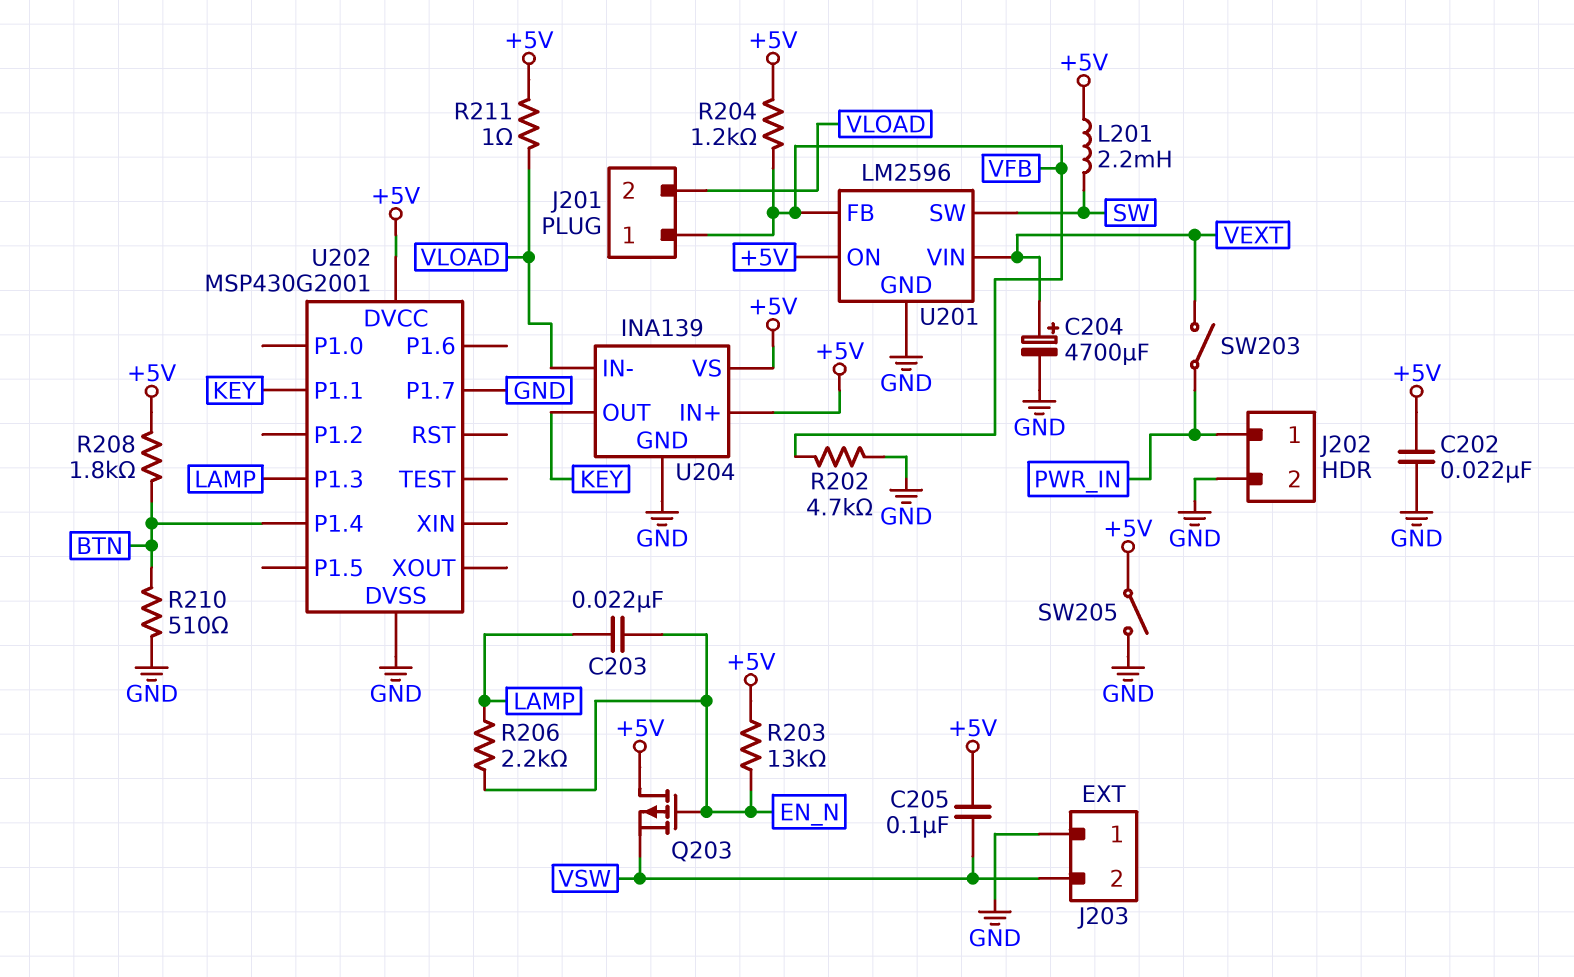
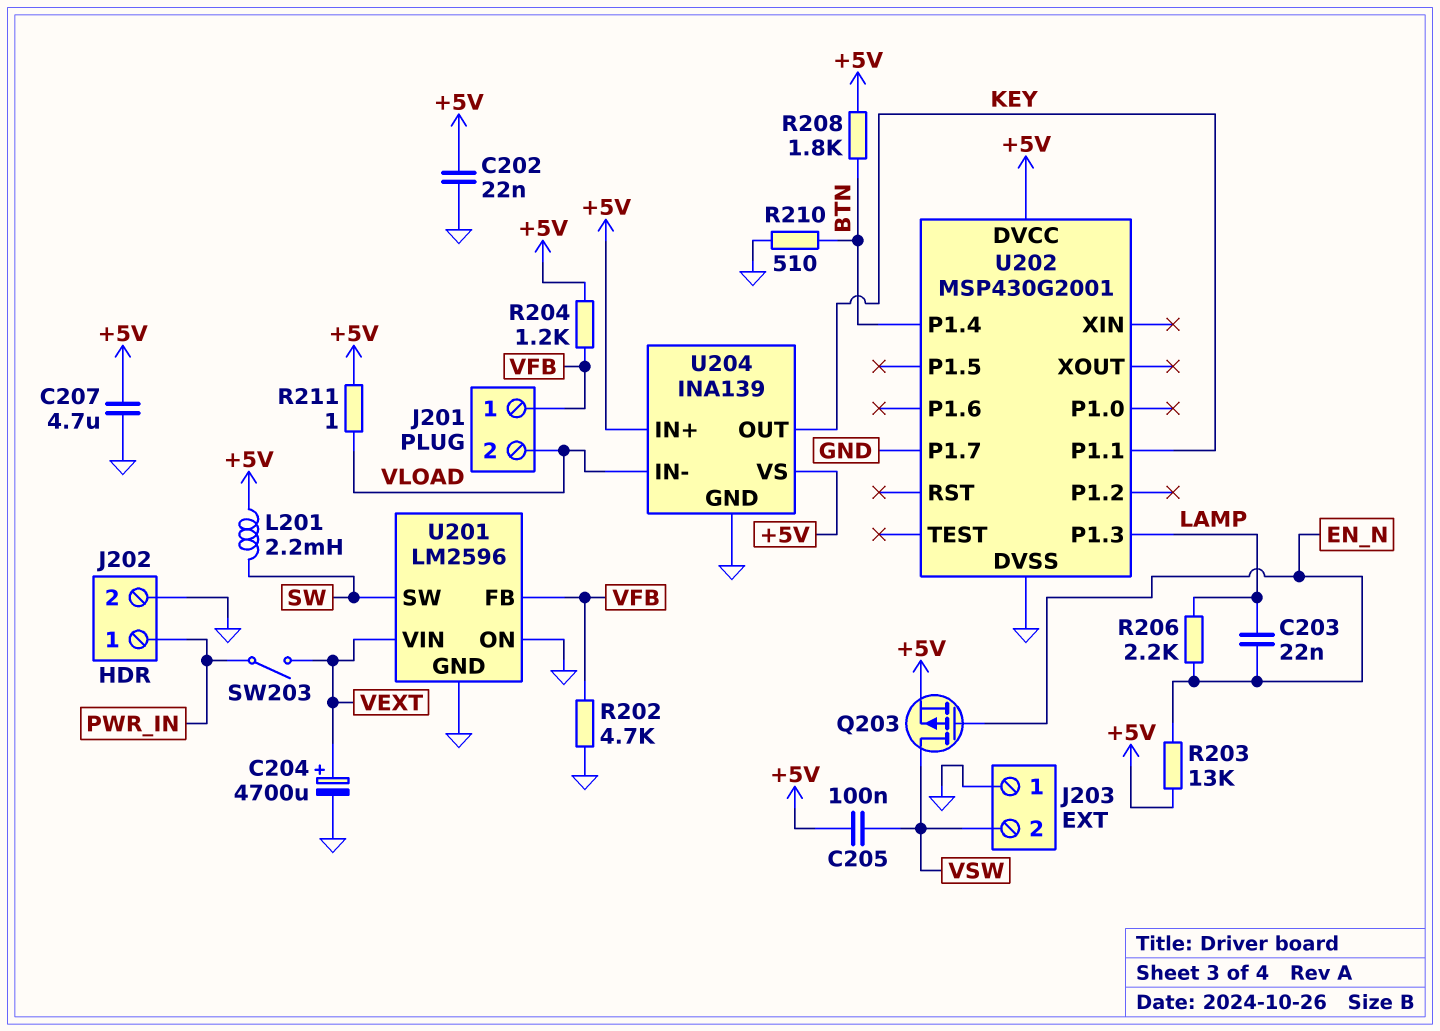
C207: none -> 4.7uF (+5V, GND)
Q203: PMOS (G EN_N, D +5V, S VSW) -> PMOS (G EN_N, D VSW, S +5V)
SW205: switch (+5V, GND) -> none
U201 pin ON: +5V -> GND

